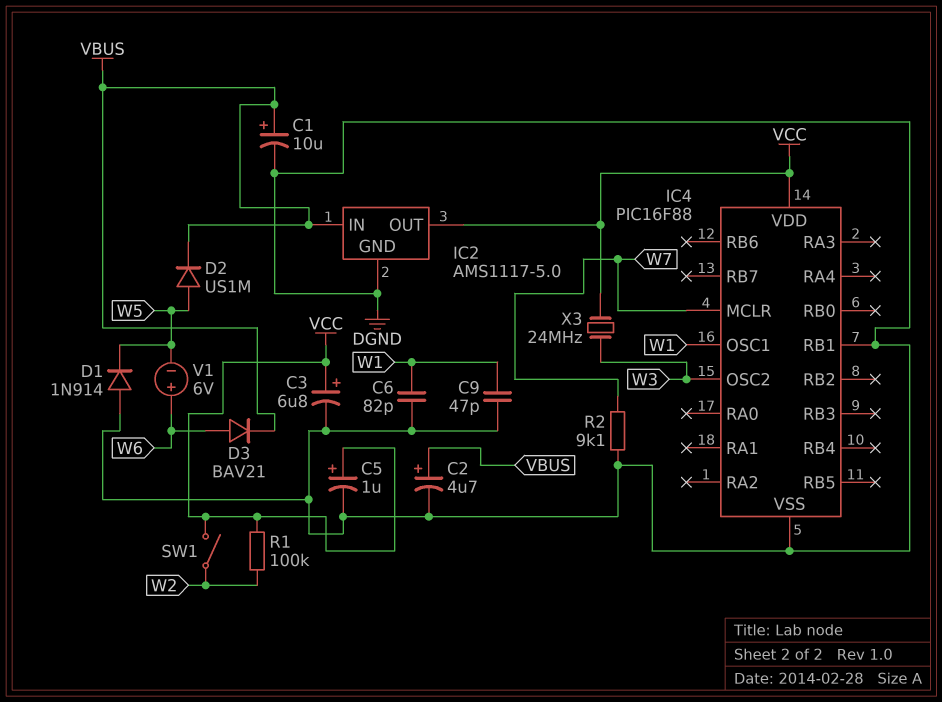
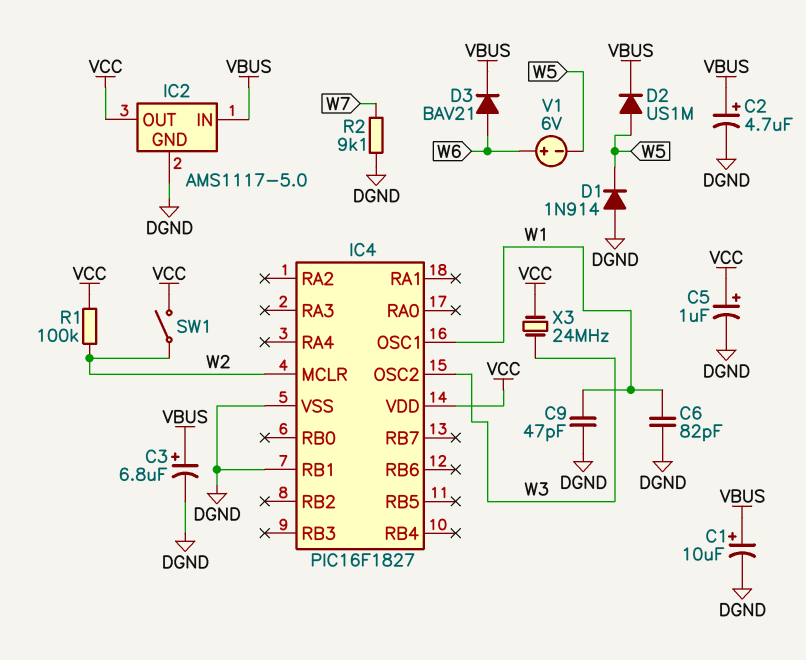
C3: 6.8uF (plus VCC, minus DGND) -> 6.8uF (plus VBUS, minus DGND)
IC4: PIC16F88 -> PIC16F1827
IC4 pin MCLR: W7 -> W2

